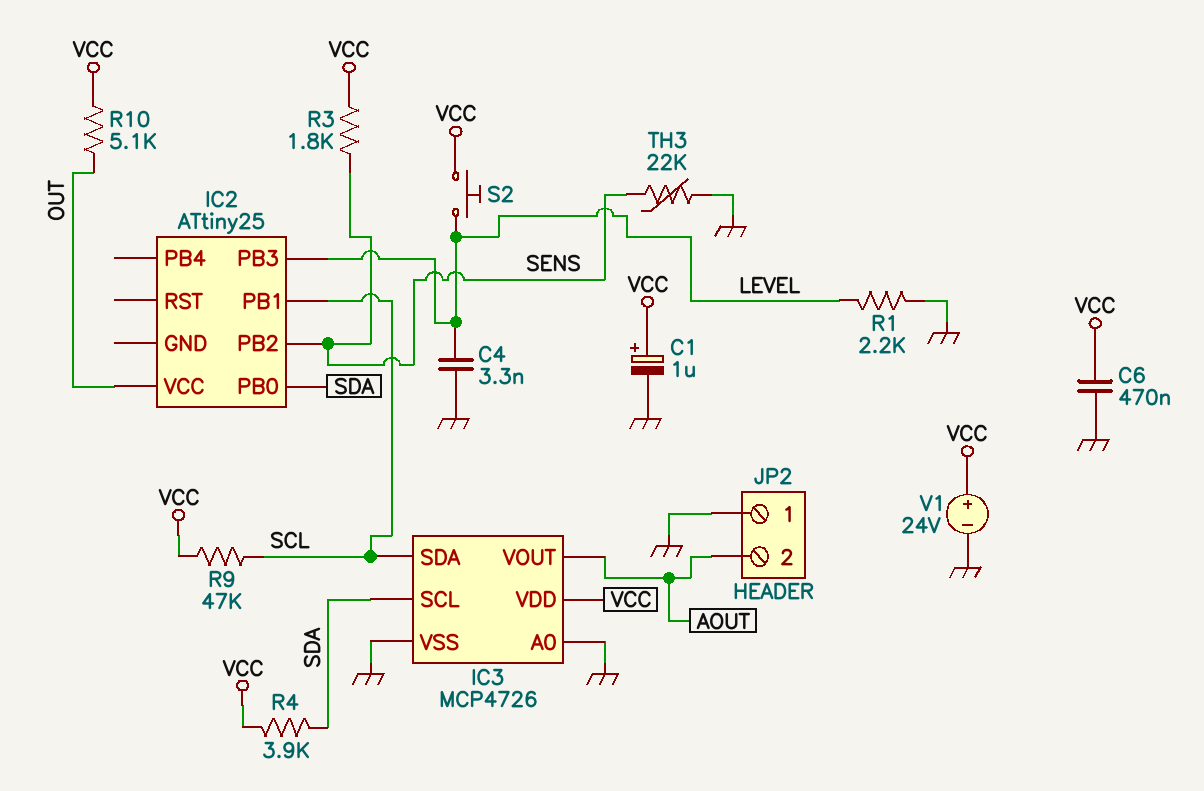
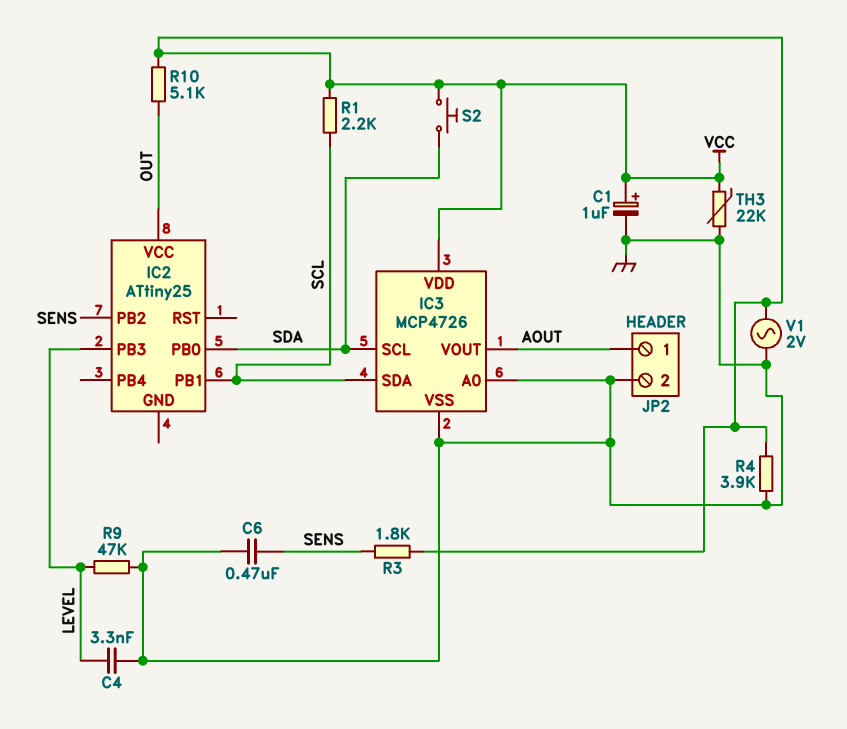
C6: 470nF (GND, VCC) -> 470nF (GND, SENS)
JP2 pin 1: GND -> AOUT
JP2 pin 2: AOUT -> GND
R1: 2.2k (GND, LEVEL) -> 2.2k (SCL, VCC)
R4: 3.9k (SDA, VCC) -> 3.9k (GND, VCC)
R9: 47k (SCL, VCC) -> 47k (GND, LEVEL)
S2: button (LEVEL, VCC) -> button (SDA, VCC)
TH3: 22k (GND, SENS) -> 22k (GND, VCC)
V1: 24V (plus VCC, minus GND) -> AC 2V (GND, VCC)

